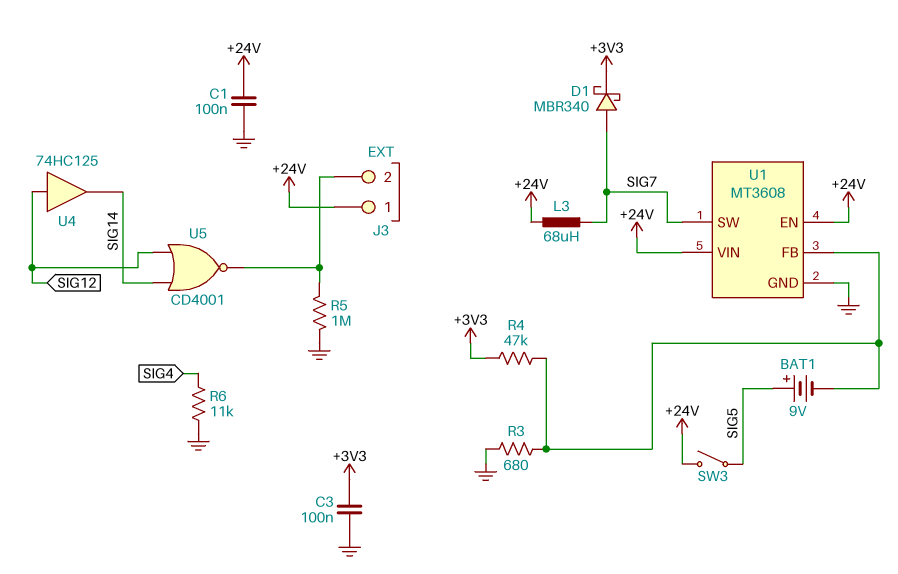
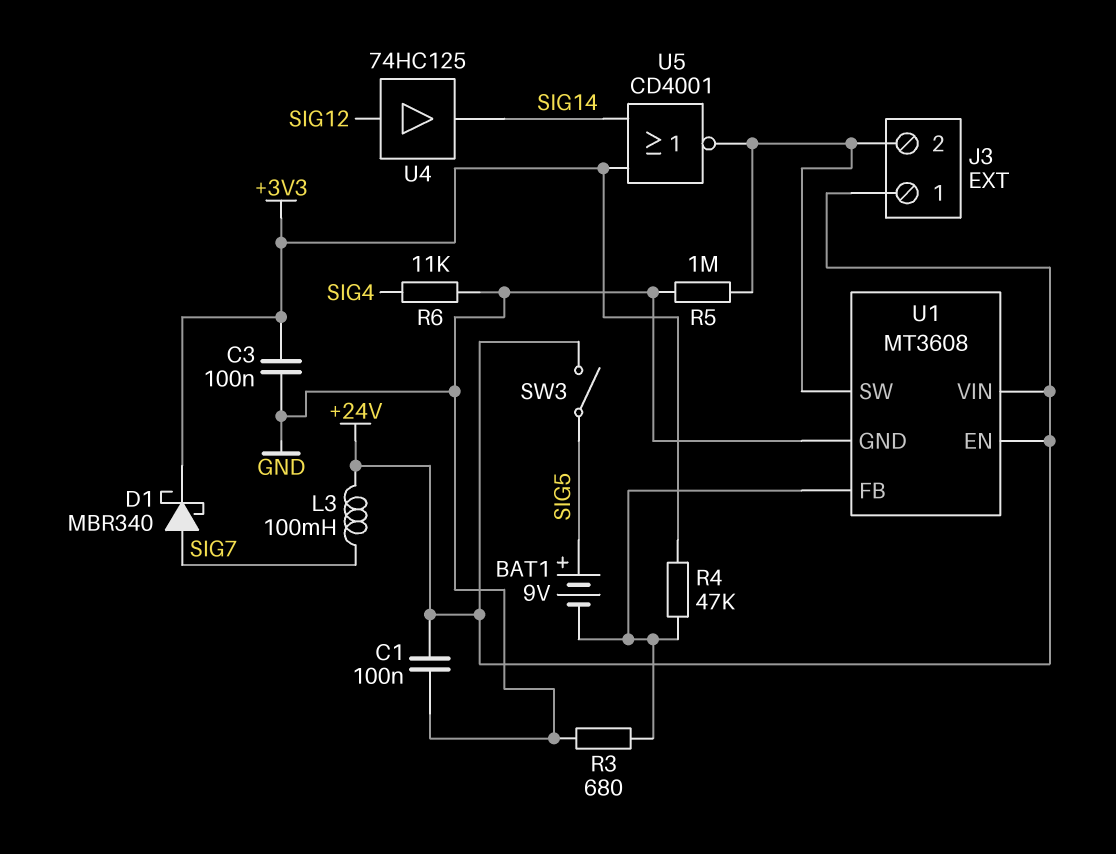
L3: 68uH (+24V, SIG7) -> 100mH (+24V, SIG7)
U1 pin SW: SIG7 -> J3/2
U5: NOR CD4001 (in SIG12, in SIG14, out J3/2) -> NOR CD4001 (in +3V3, in SIG14, out J3/2)

